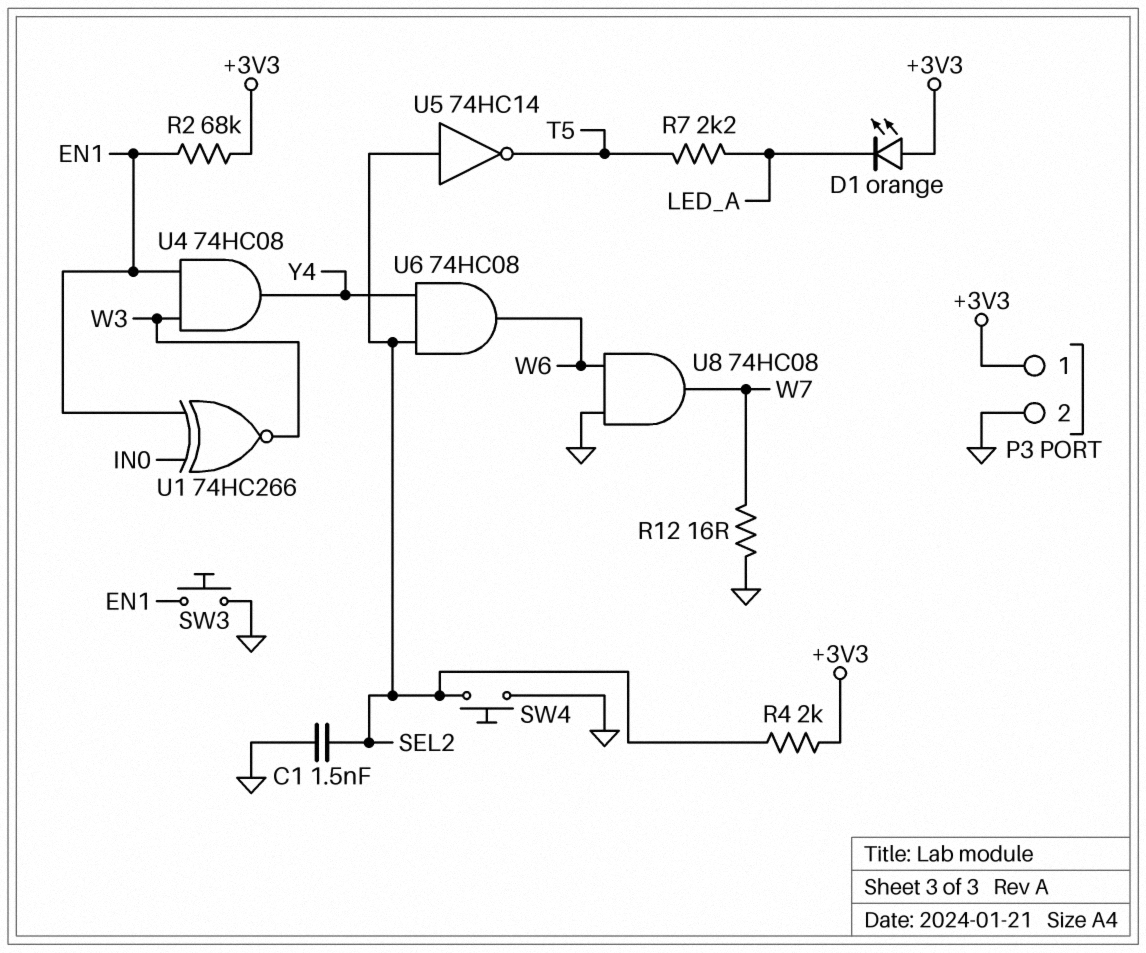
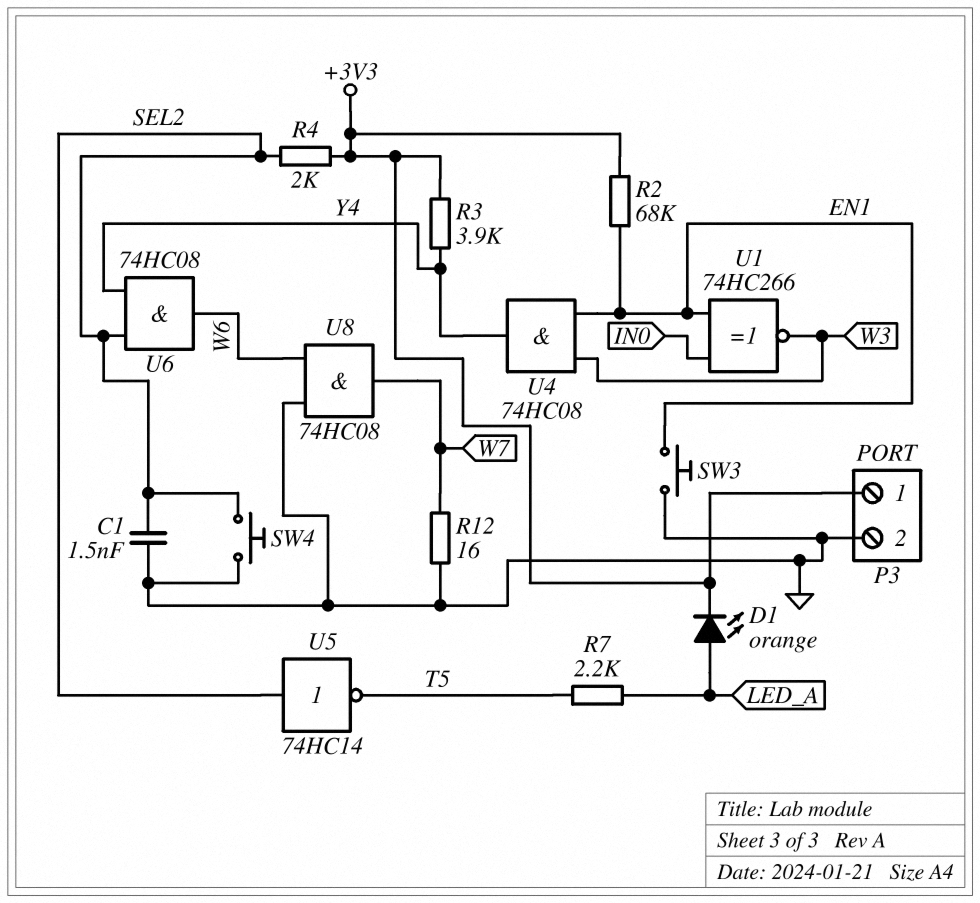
D1: LED orange (A +3V3, K LED_A) -> LED orange (A LED_A, K +3V3)
R3: none -> 3.9k (+3V3, Y4)

